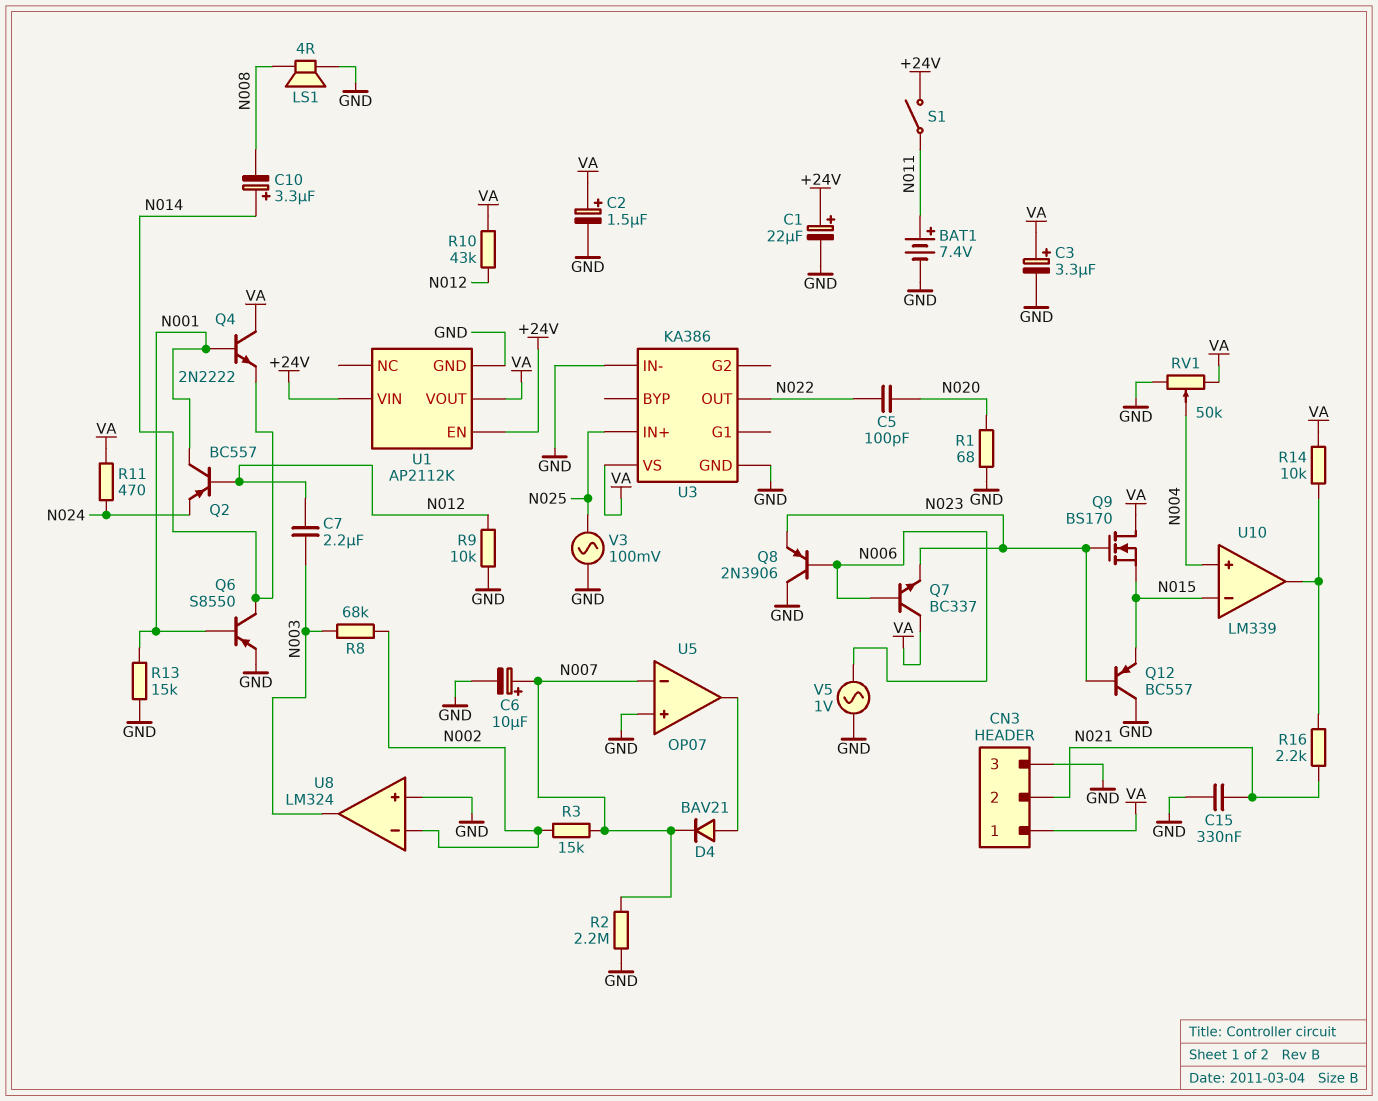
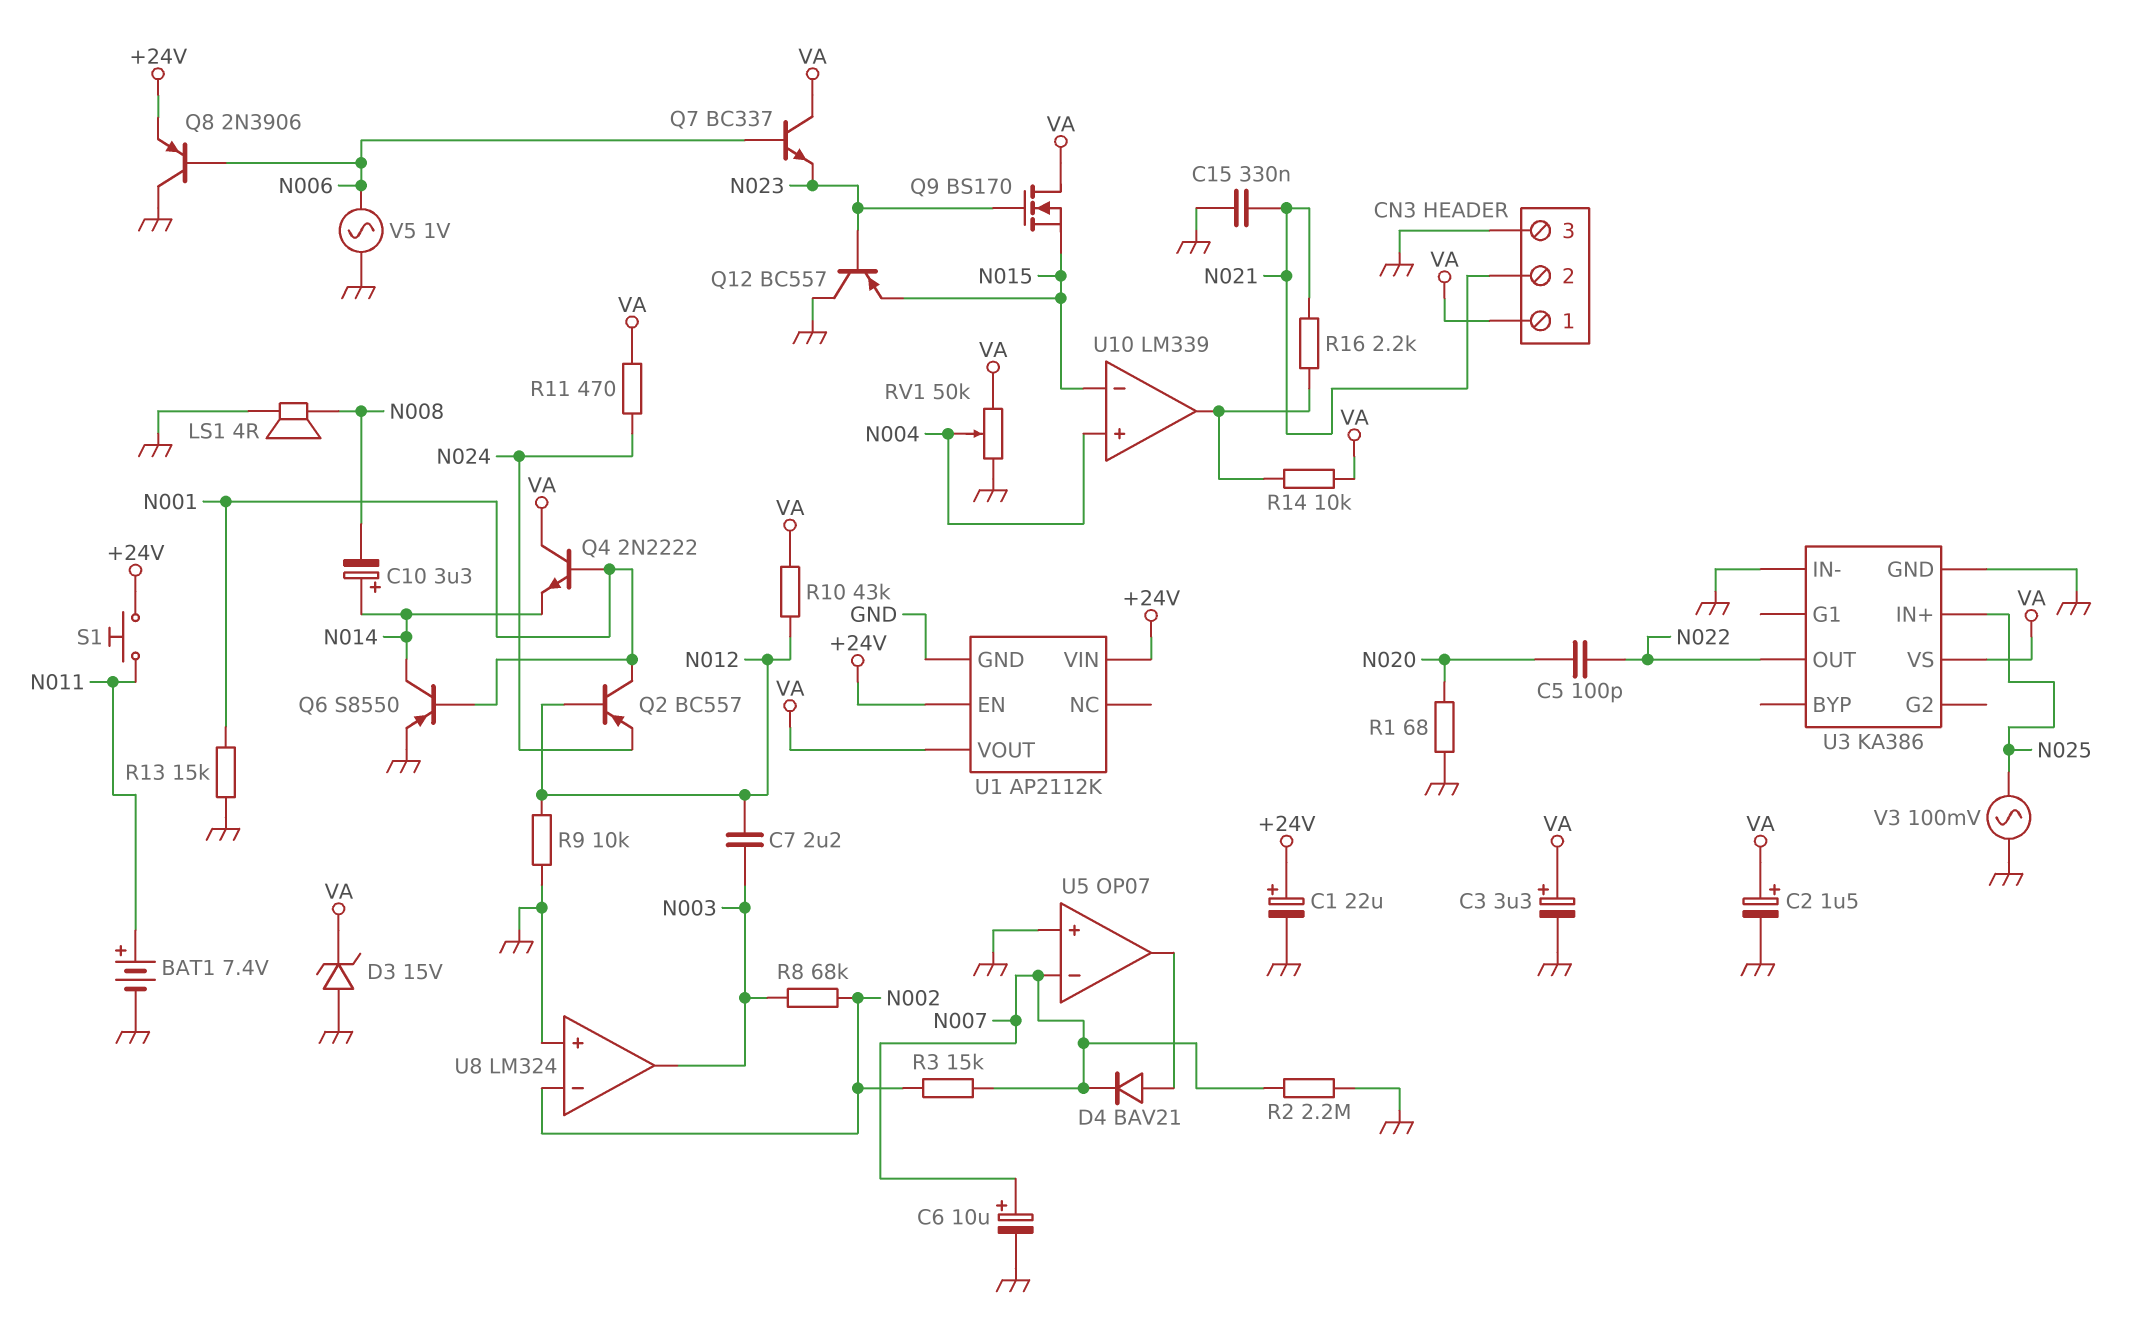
D3: none -> zener 15V (A GND, K VA)
Q8: PNP 2N3906 (B N006, C GND, E N023) -> PNP 2N3906 (B N006, C GND, E +24V)
S1: switch (+24V, N011) -> button (+24V, N011)

